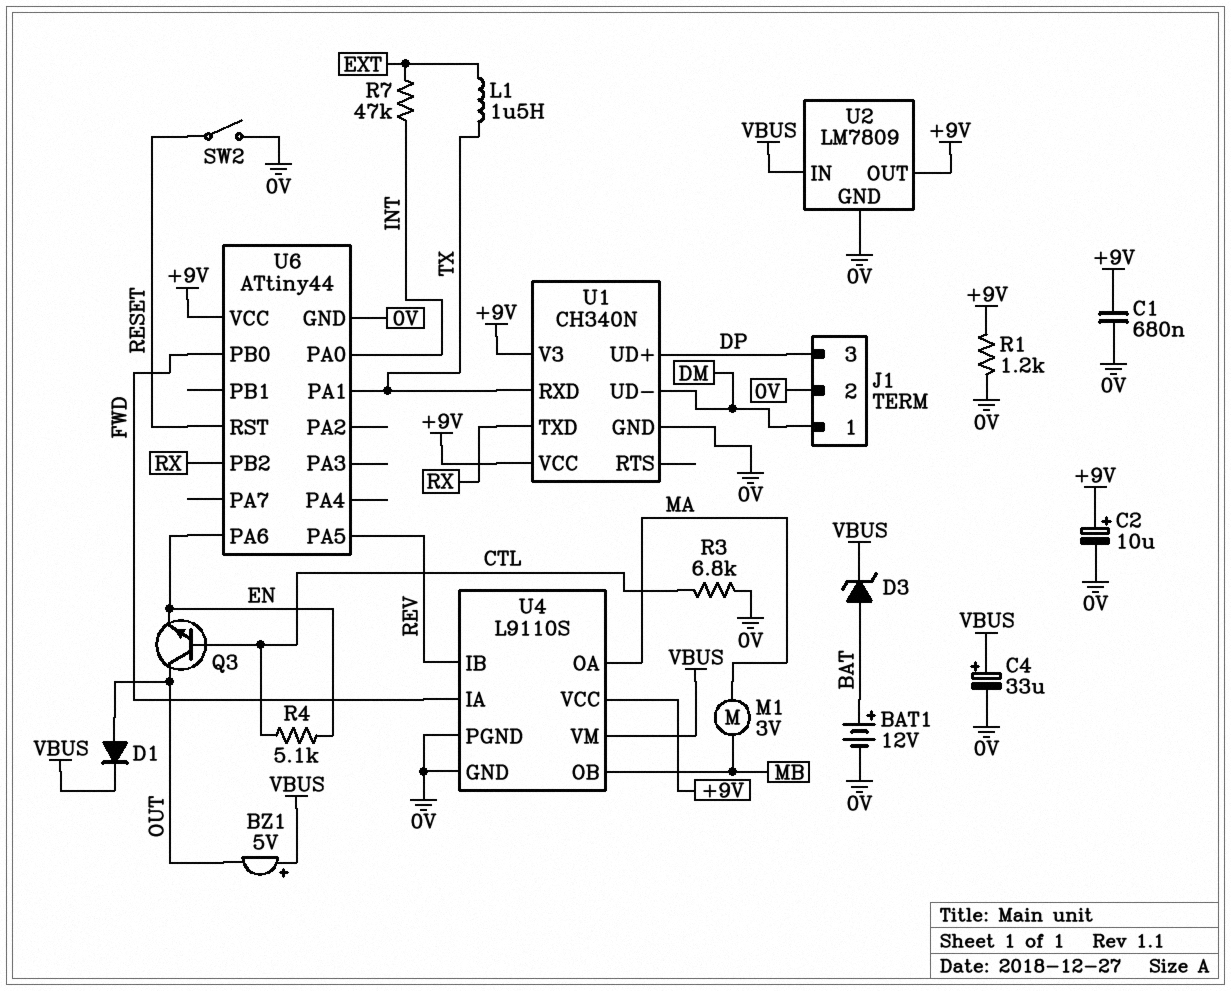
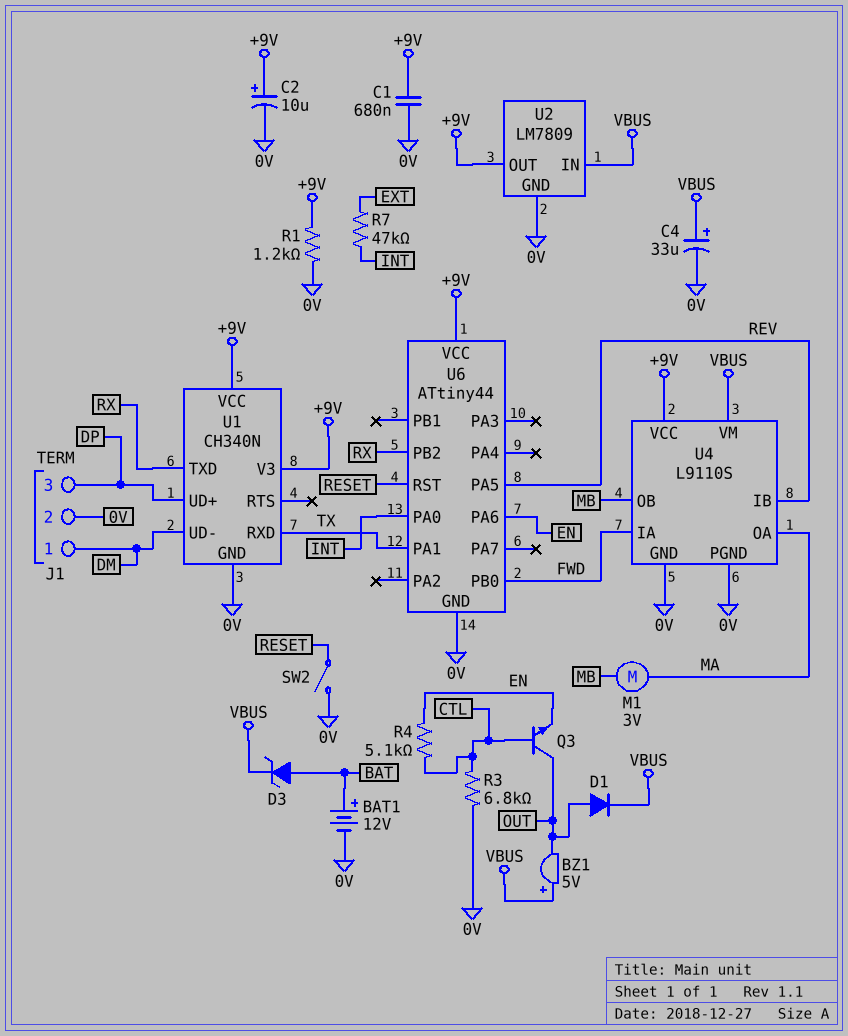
L1: 1.5uH (EXT, TX) -> none

